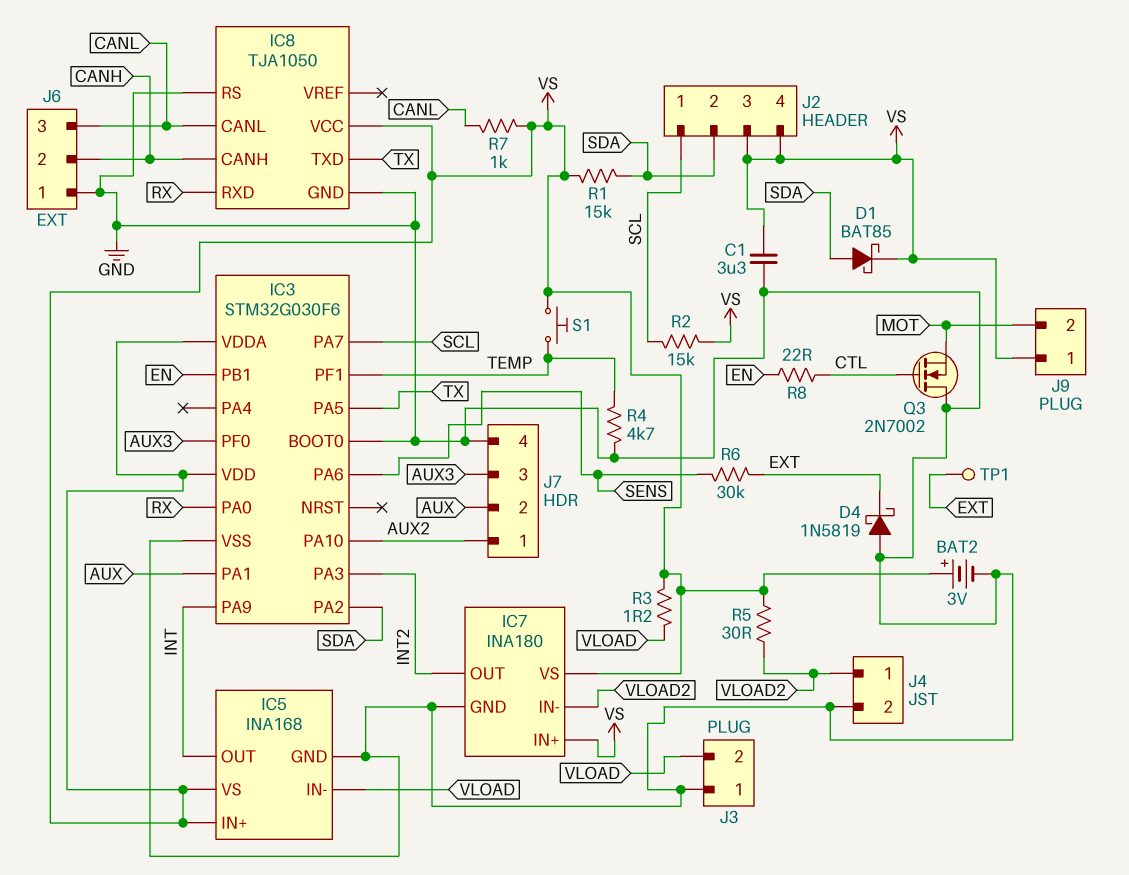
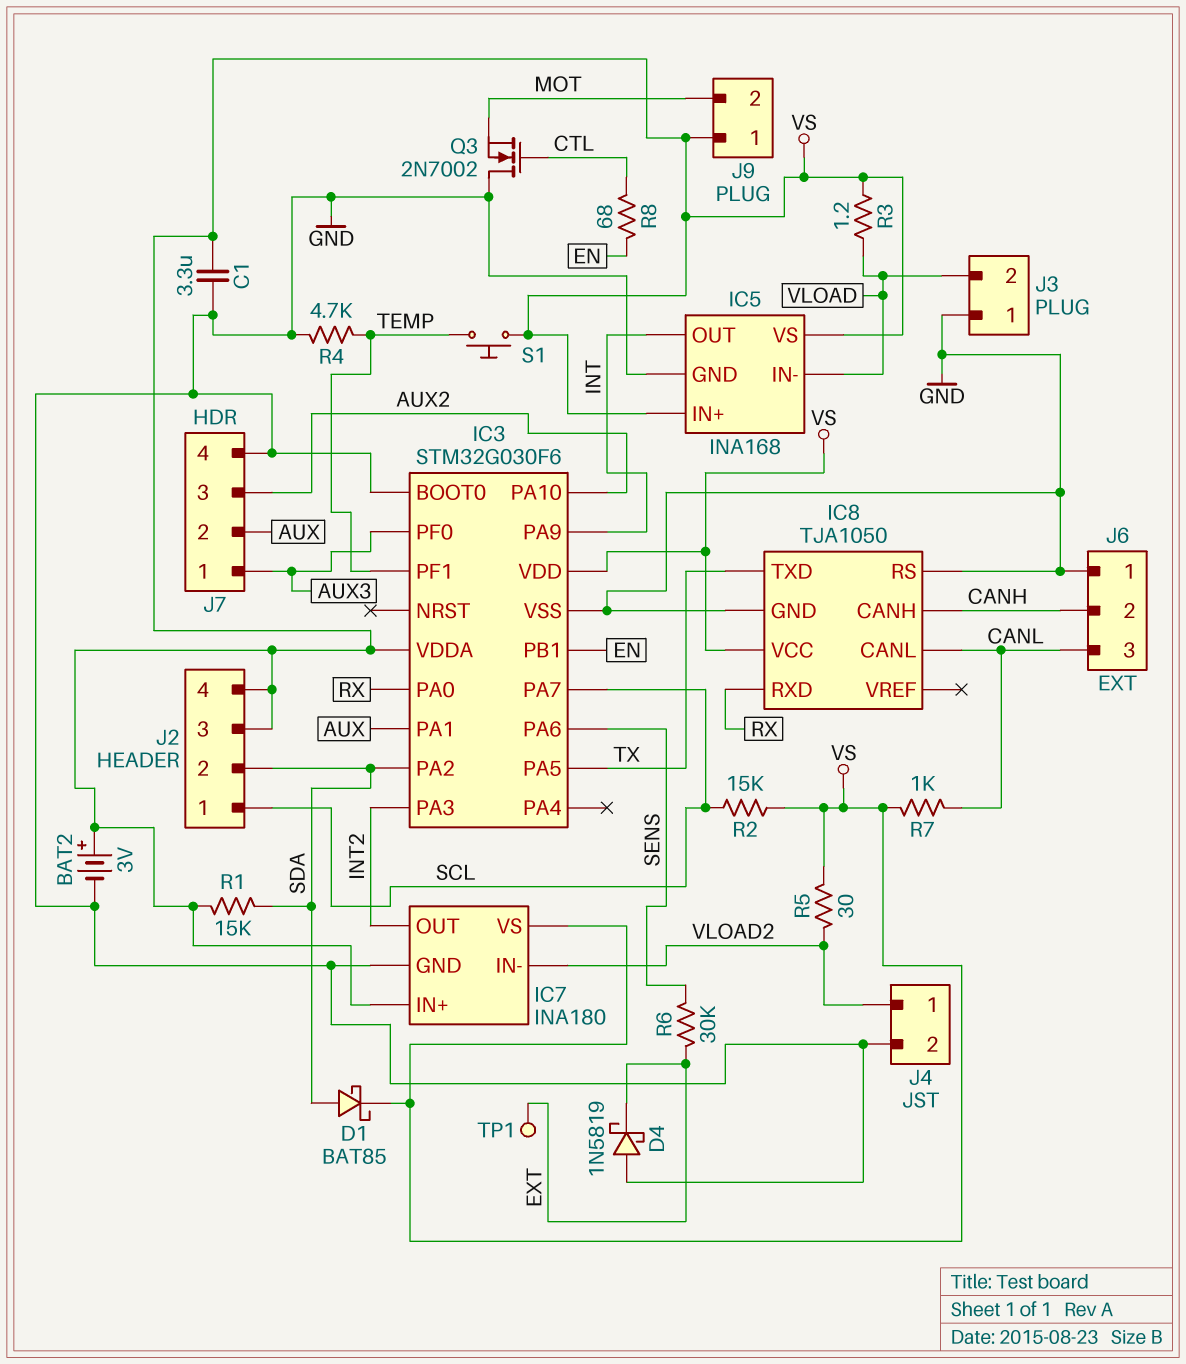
J7 pin 1: AUX2 -> AUX3
J7 pin 3: AUX3 -> AUX2
R8: 22 (CTL, EN) -> 68 (CTL, EN)

